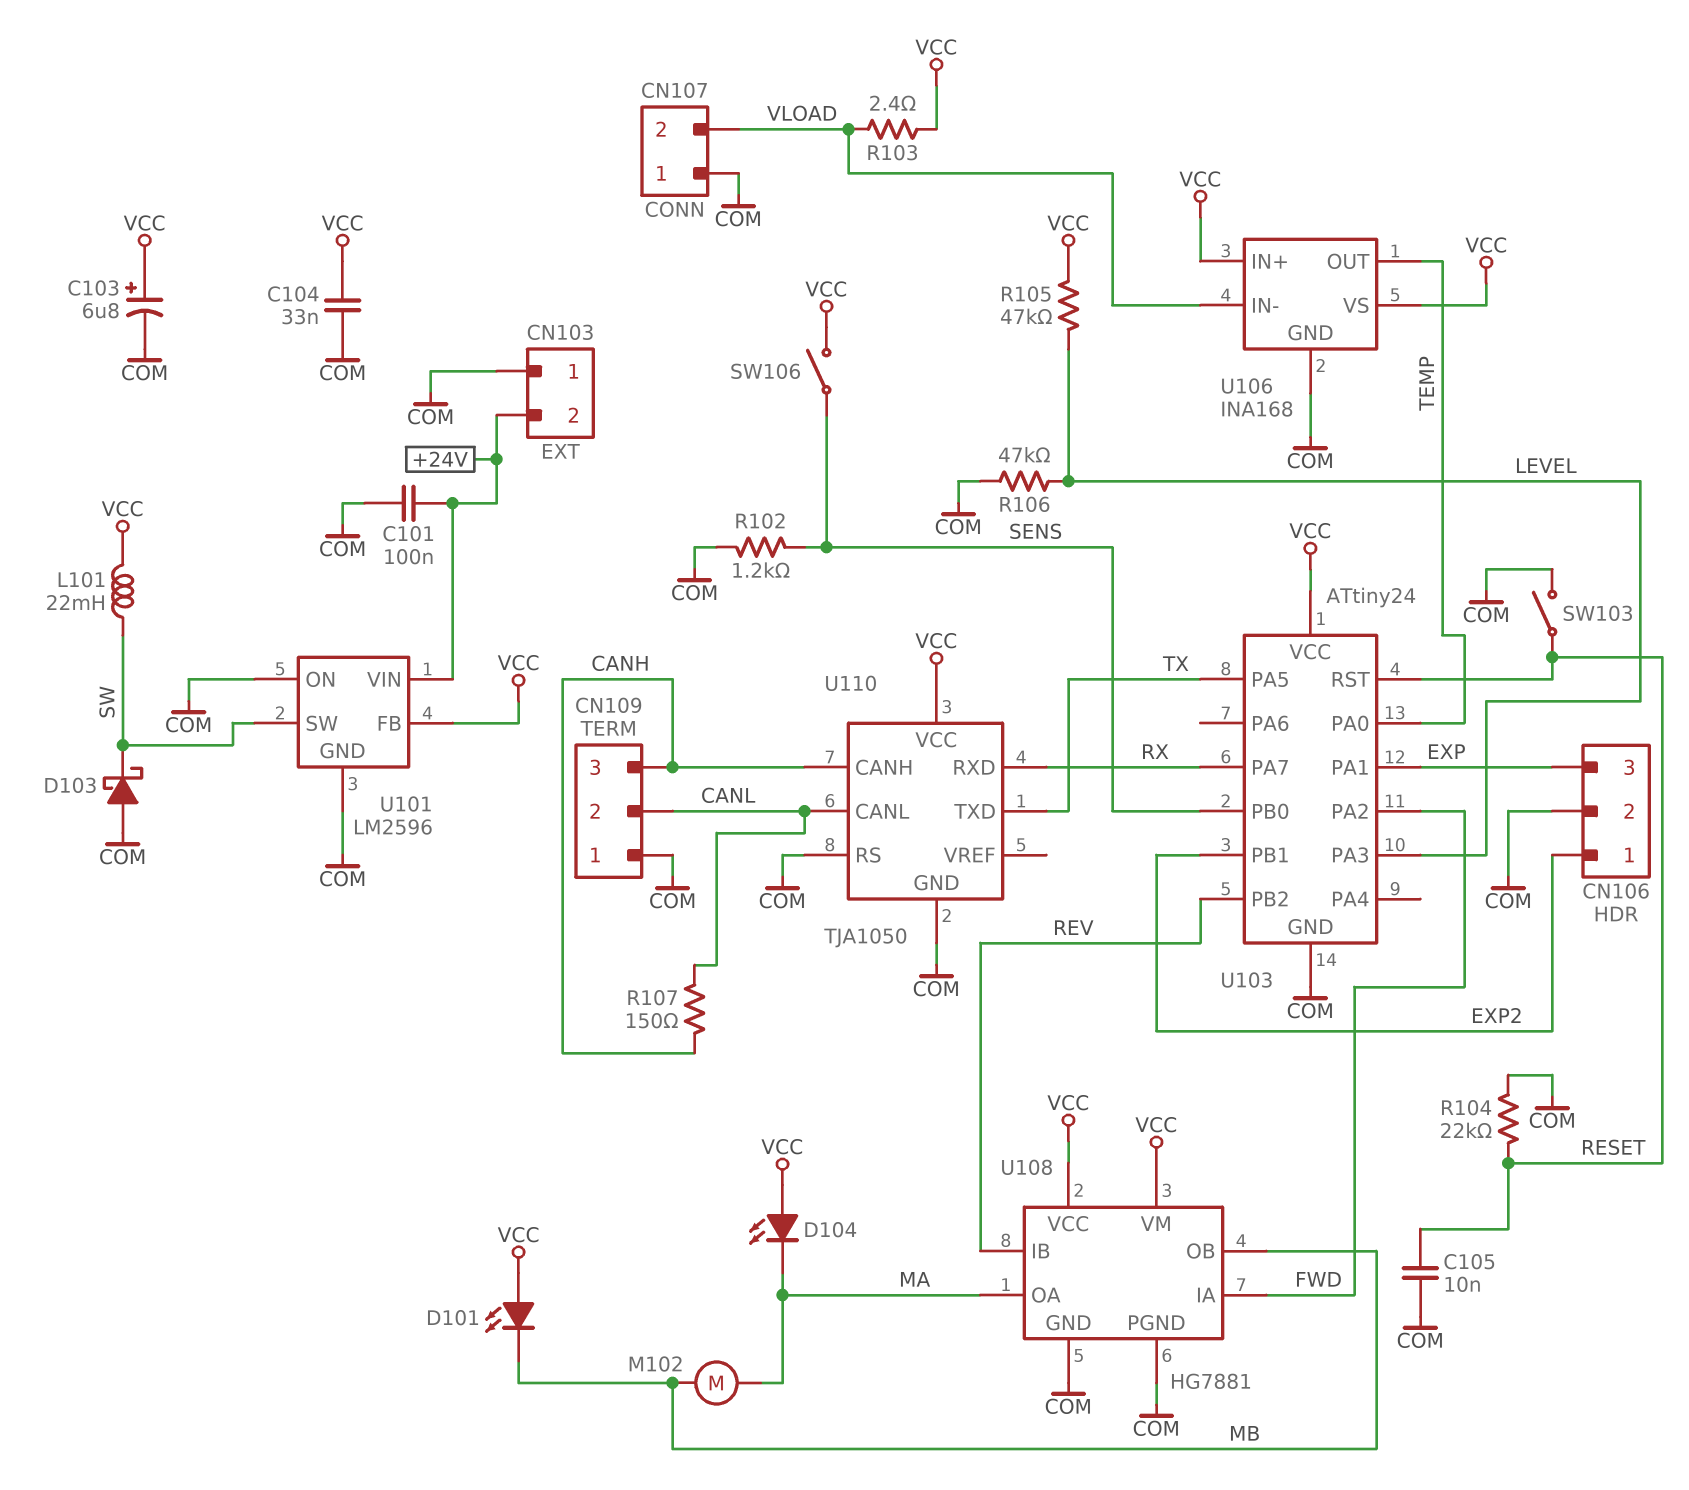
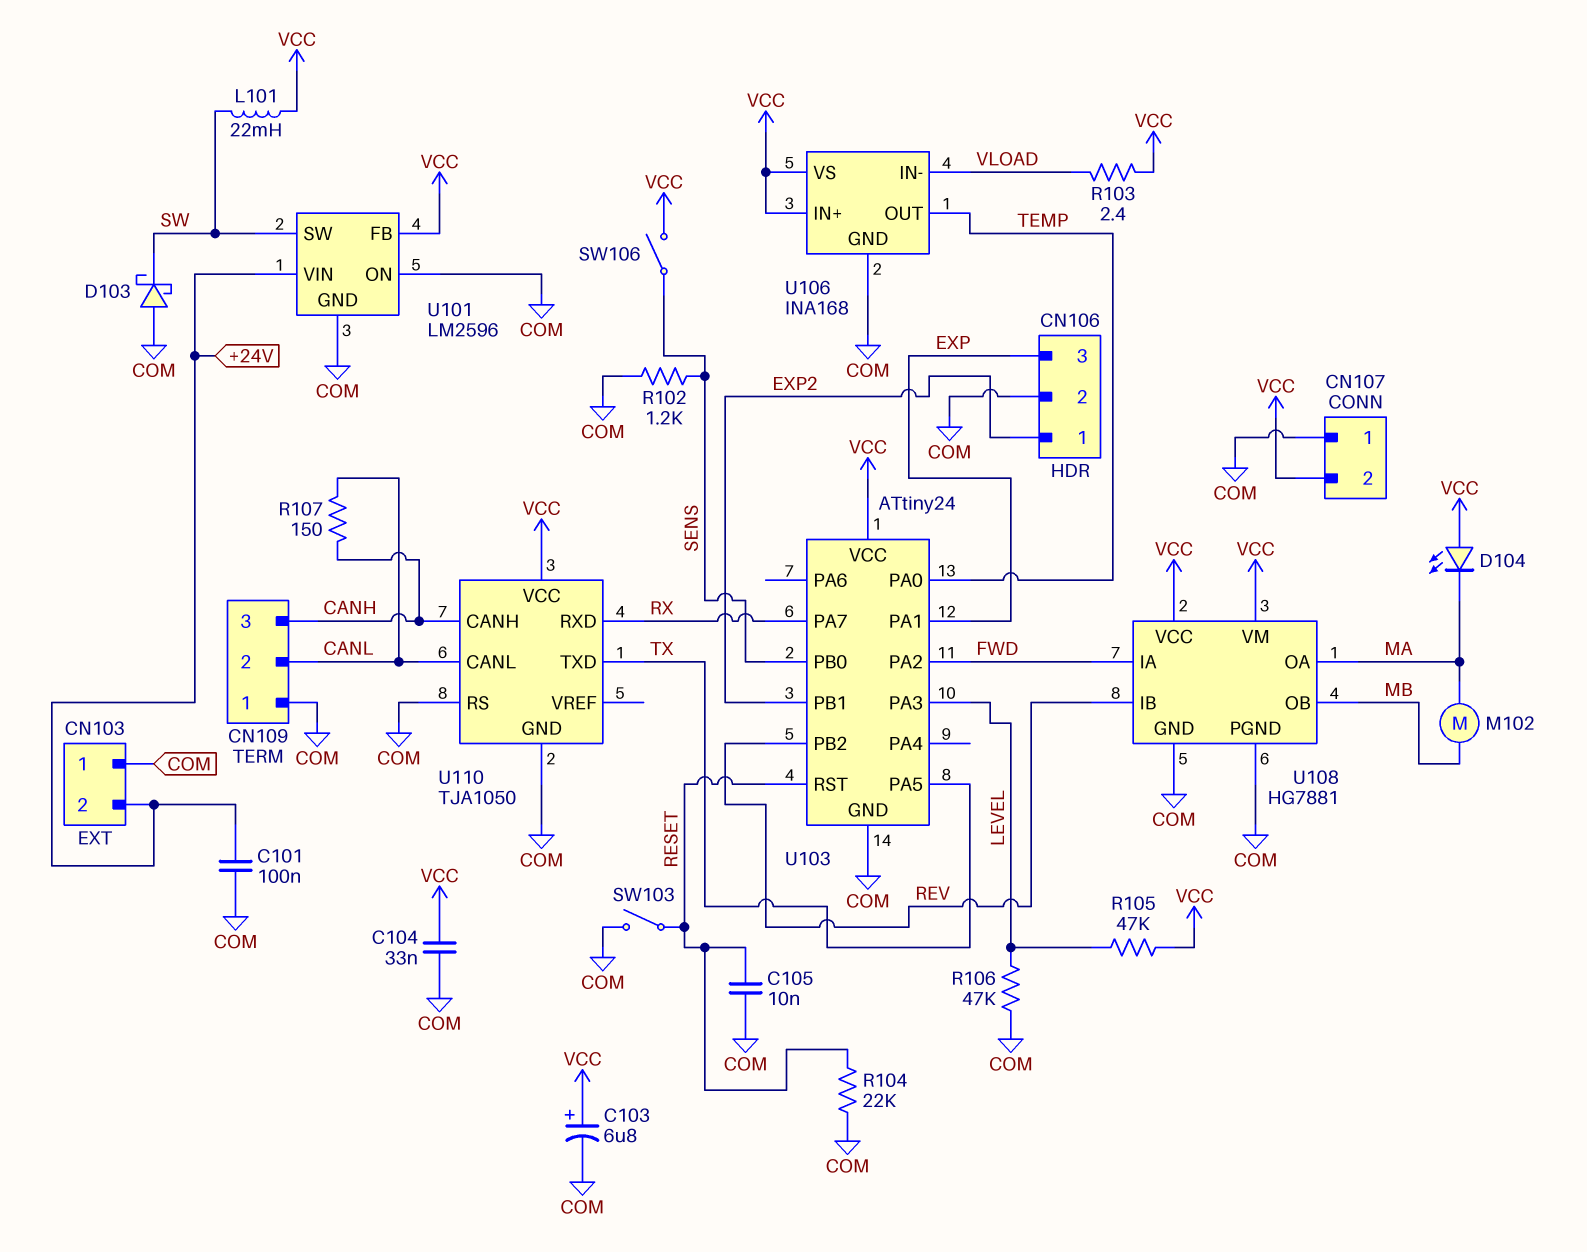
CN107 pin 2: VLOAD -> VCC
D101: LED (A VCC, K MB) -> none

